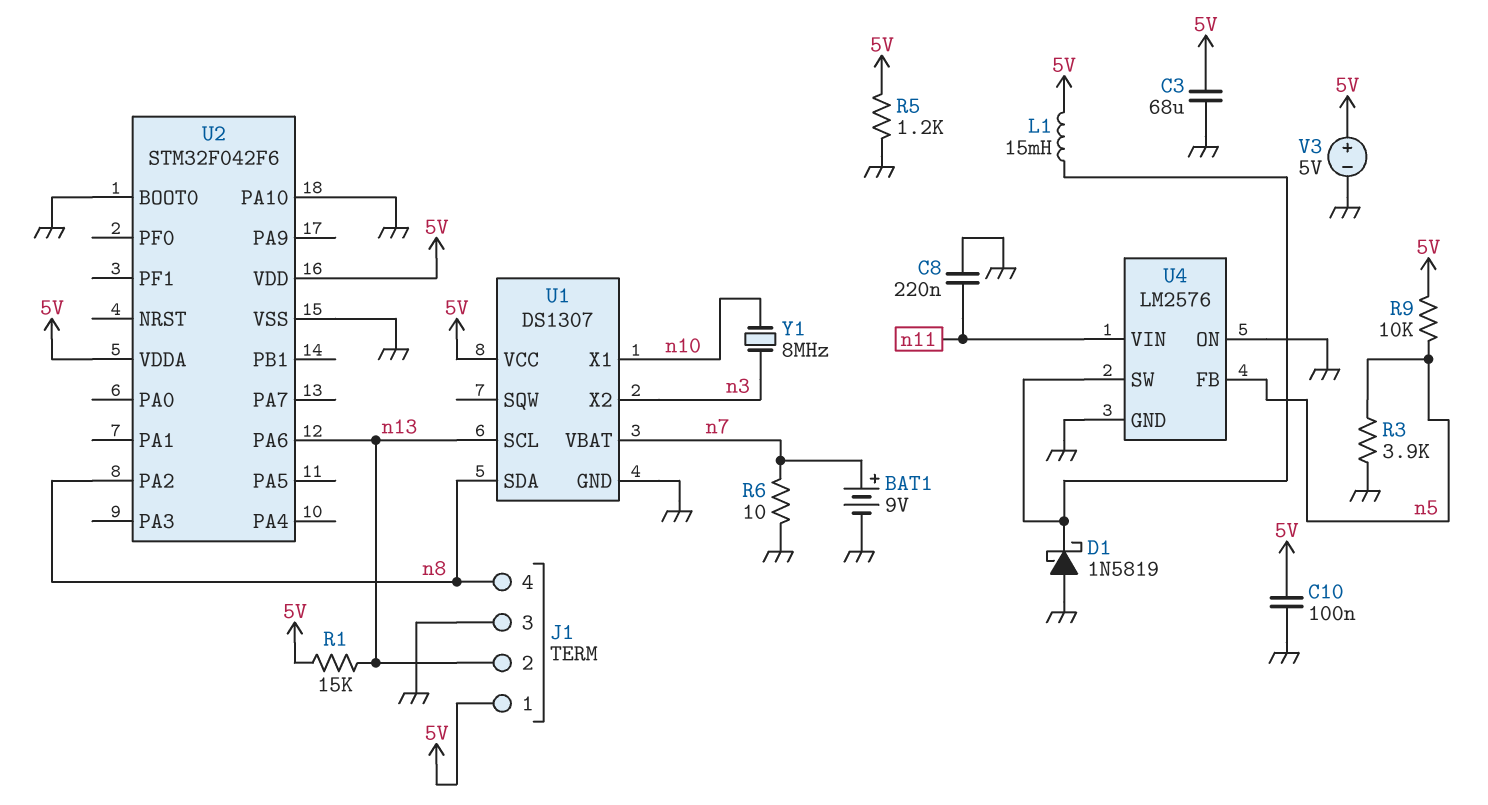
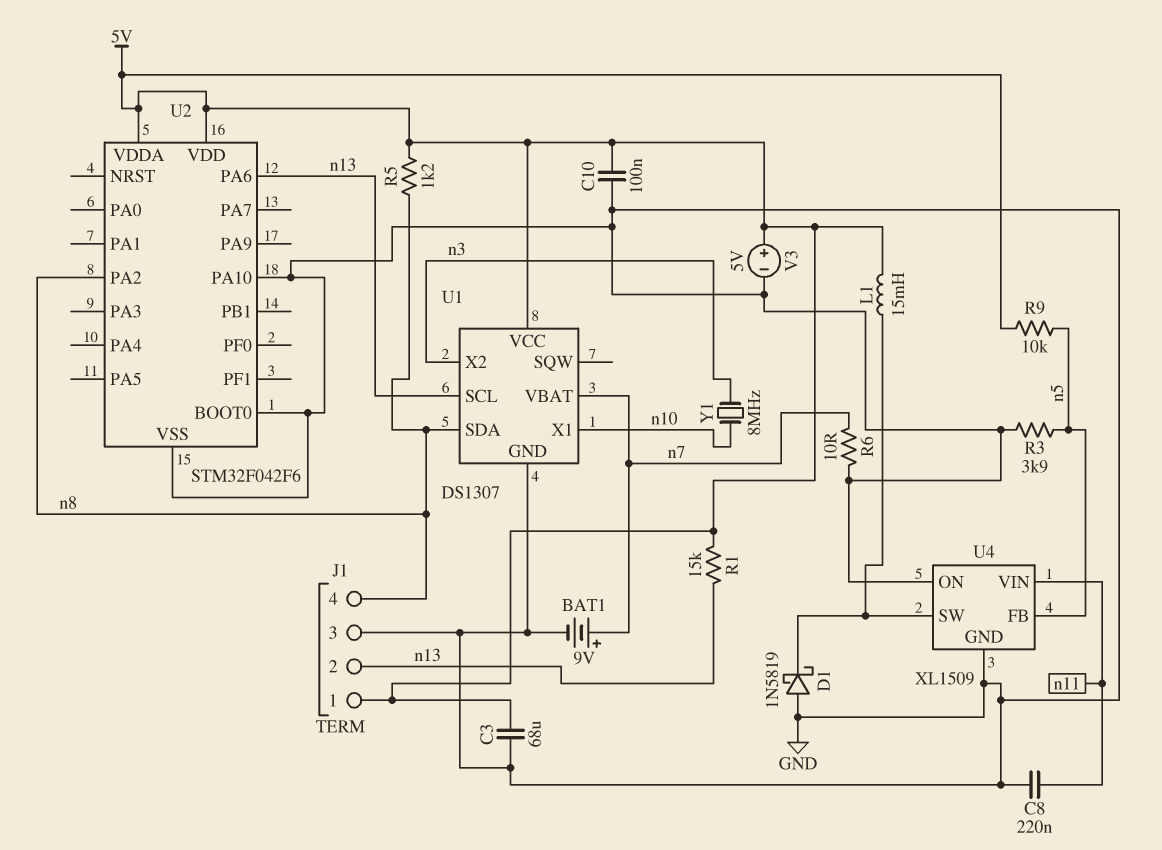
R5: 1.2k (5V, GND) -> 1.2k (5V, n8)
U4: LM2576 -> XL1509

